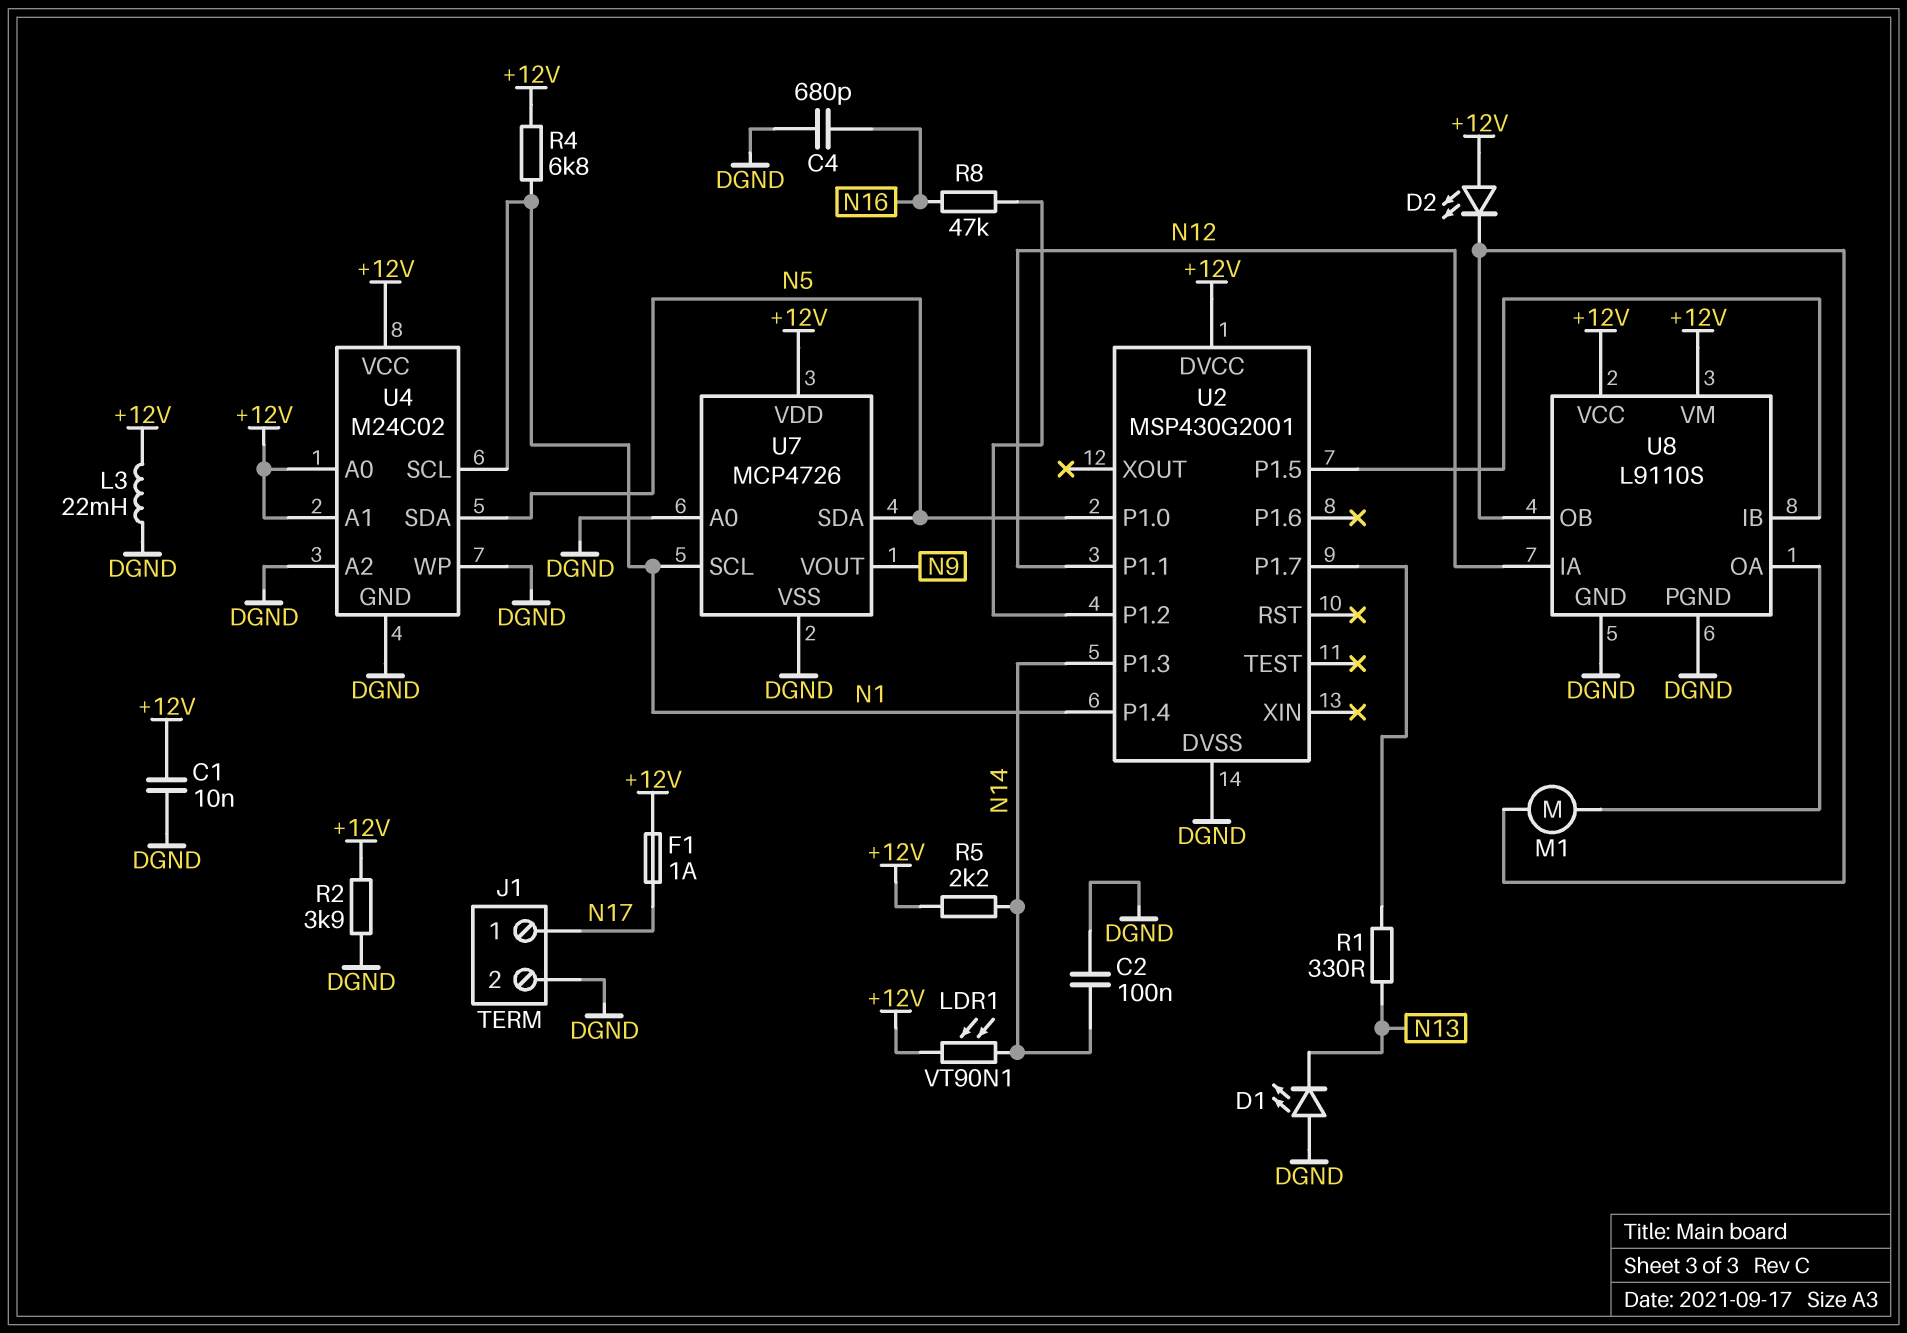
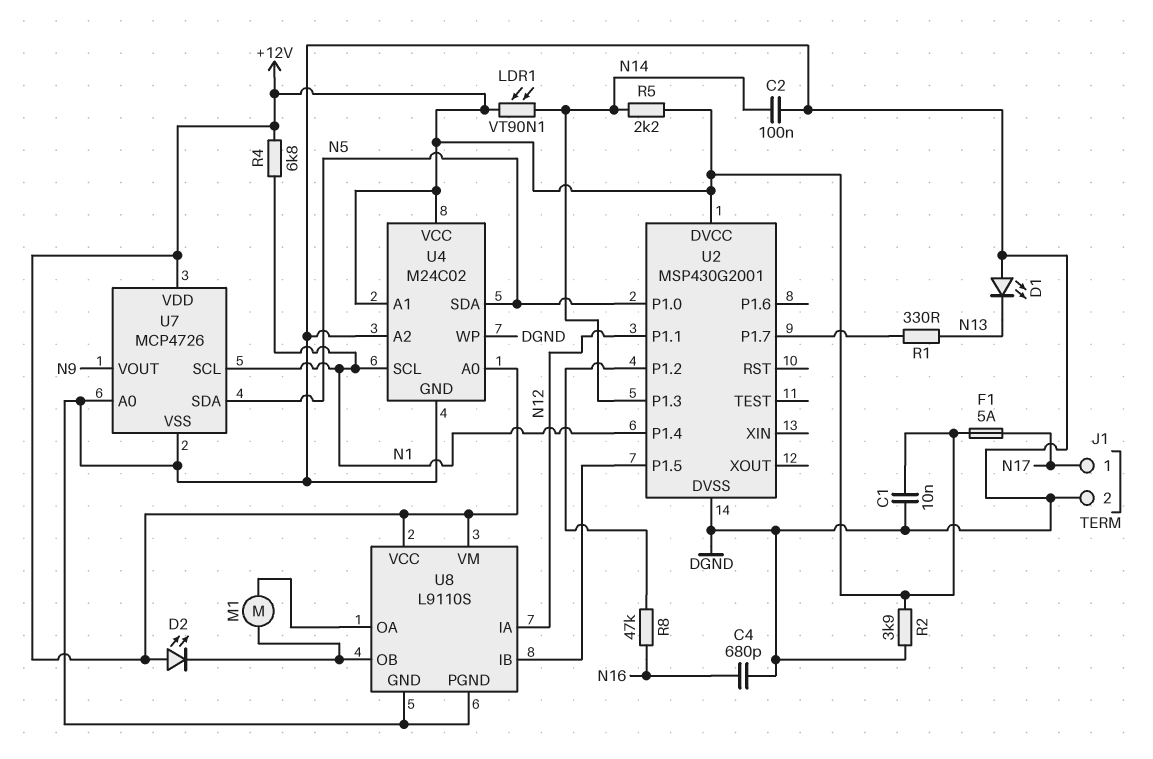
F1: 1A (+12V, N17) -> 5A (+12V, N17)
L3: 22mH (+12V, DGND) -> none

